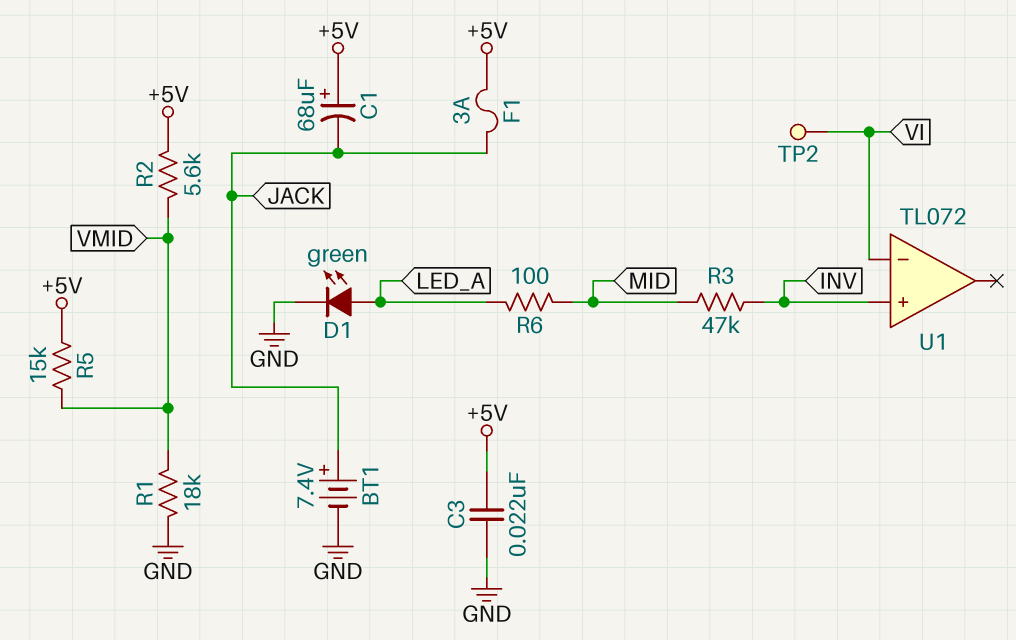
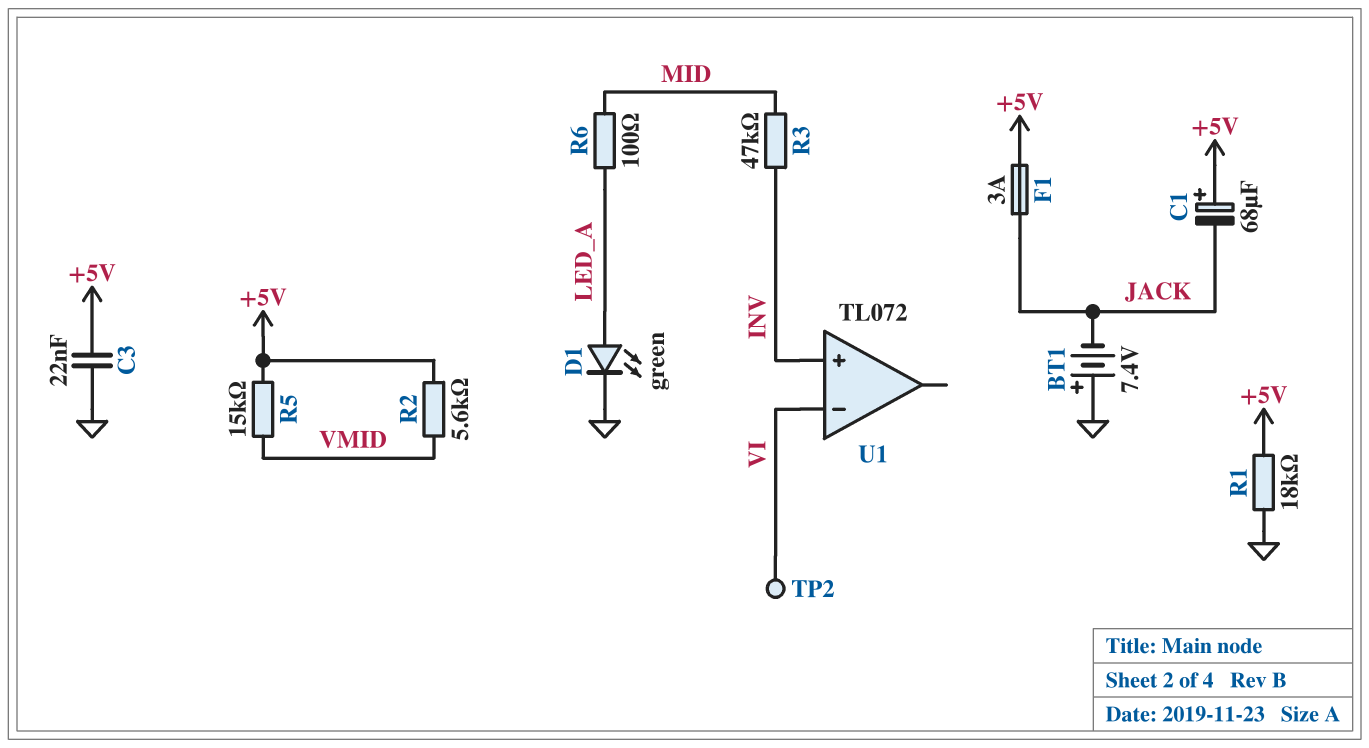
BT1: 7.4V (plus JACK, minus GND) -> 7.4V (plus GND, minus JACK)
R1: 18k (GND, VMID) -> 18k (+5V, GND)

